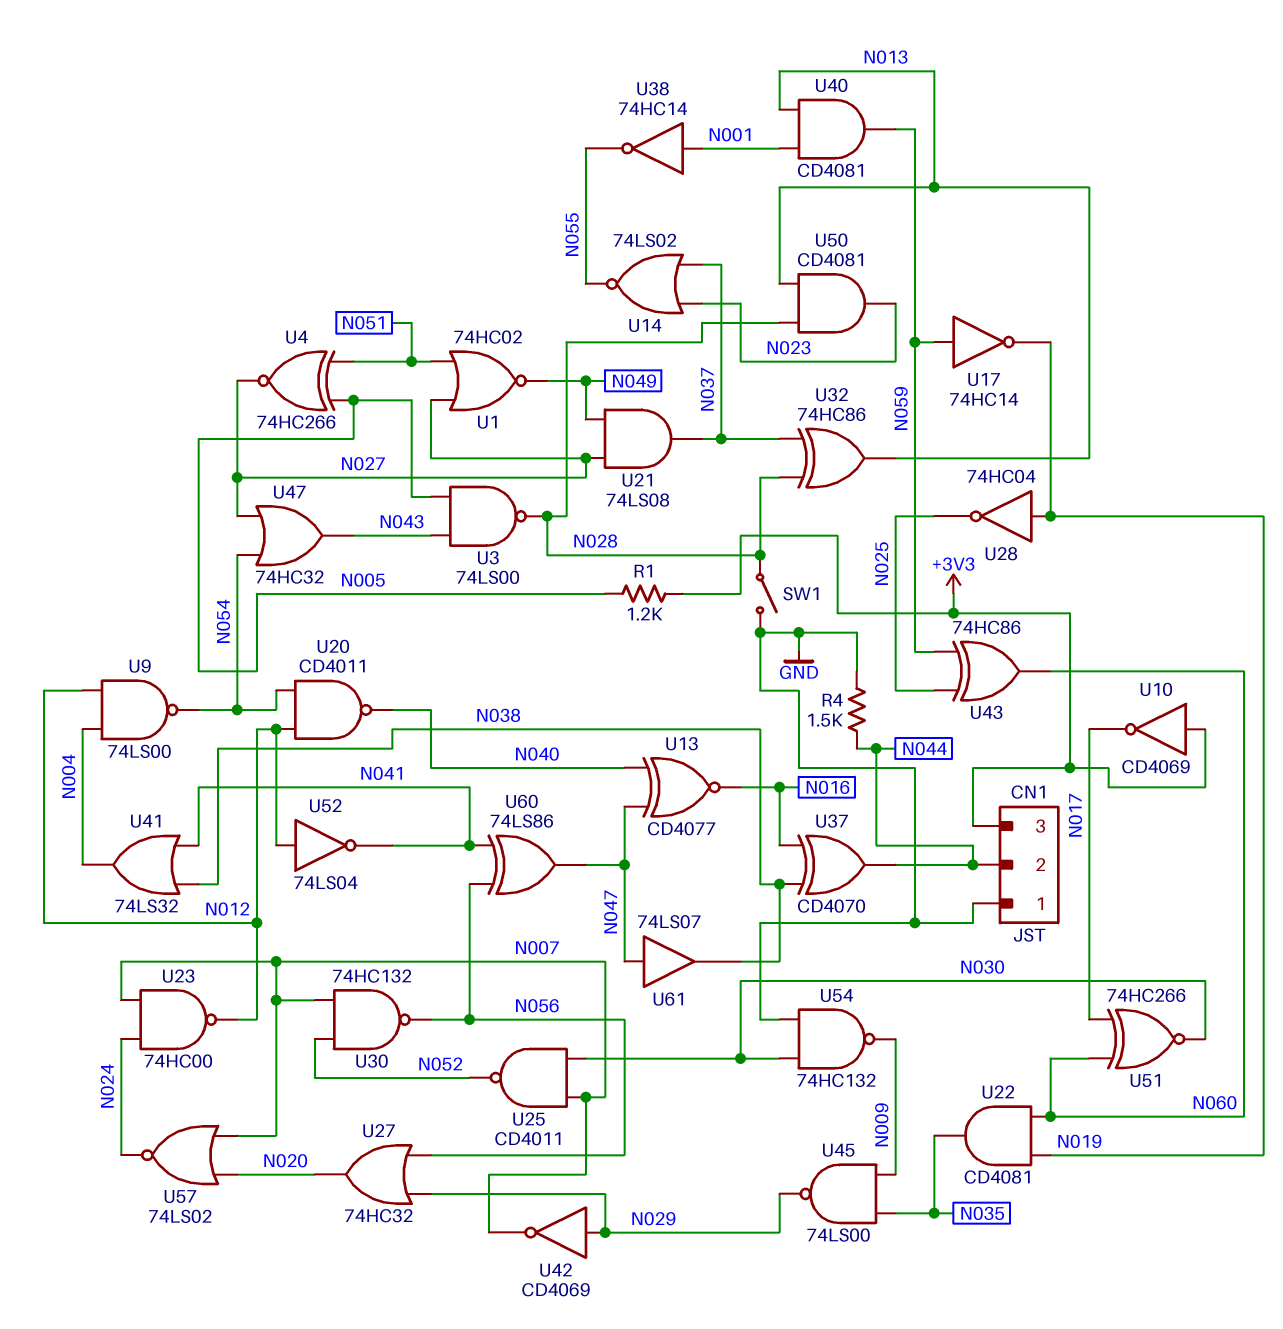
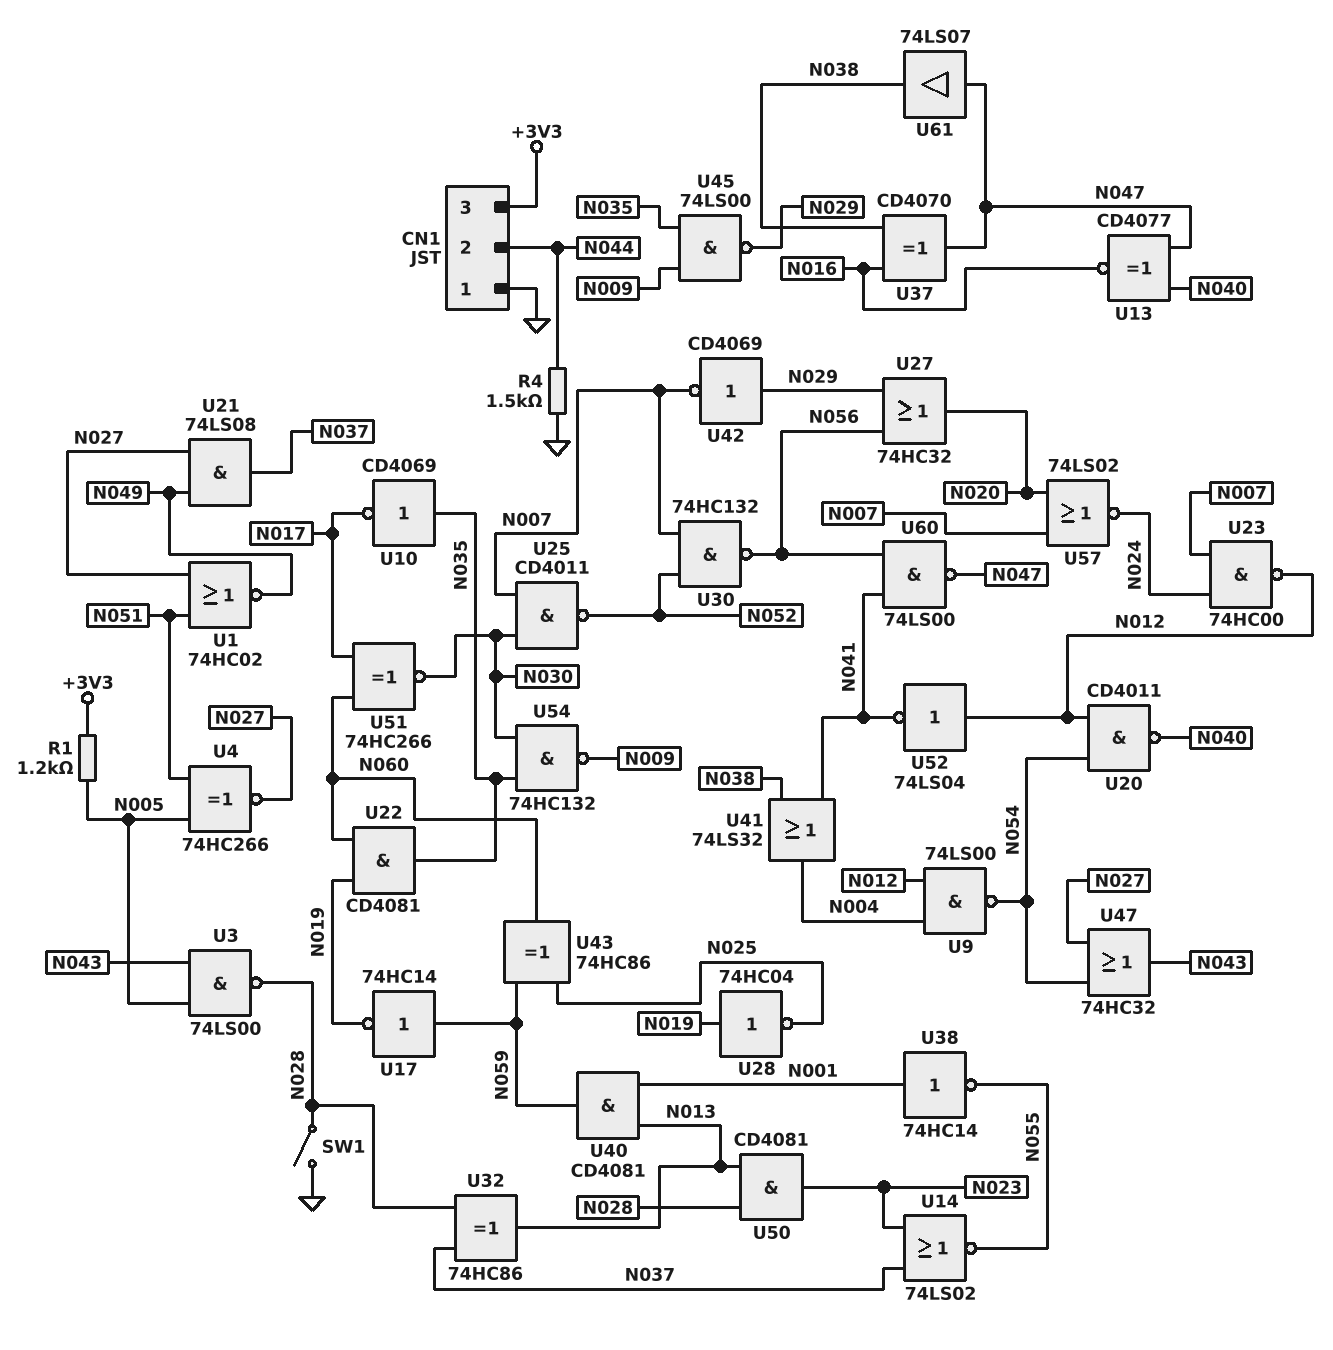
U10: NOT CD4069 (in +3V3, out N017) -> NOT CD4069 (in N035, out N017)
U37: XOR CD4070 (in N016, in N038, out N044) -> XOR CD4070 (in N016, in N038, out N047)
U54: NAND 74HC132 (in GND, in N030, out N009) -> NAND 74HC132 (in N030, in N035, out N009)
U60: XOR 74LS86 (in N041, in N056, out N047) -> NAND 74LS00 (in N041, in N056, out N047)

